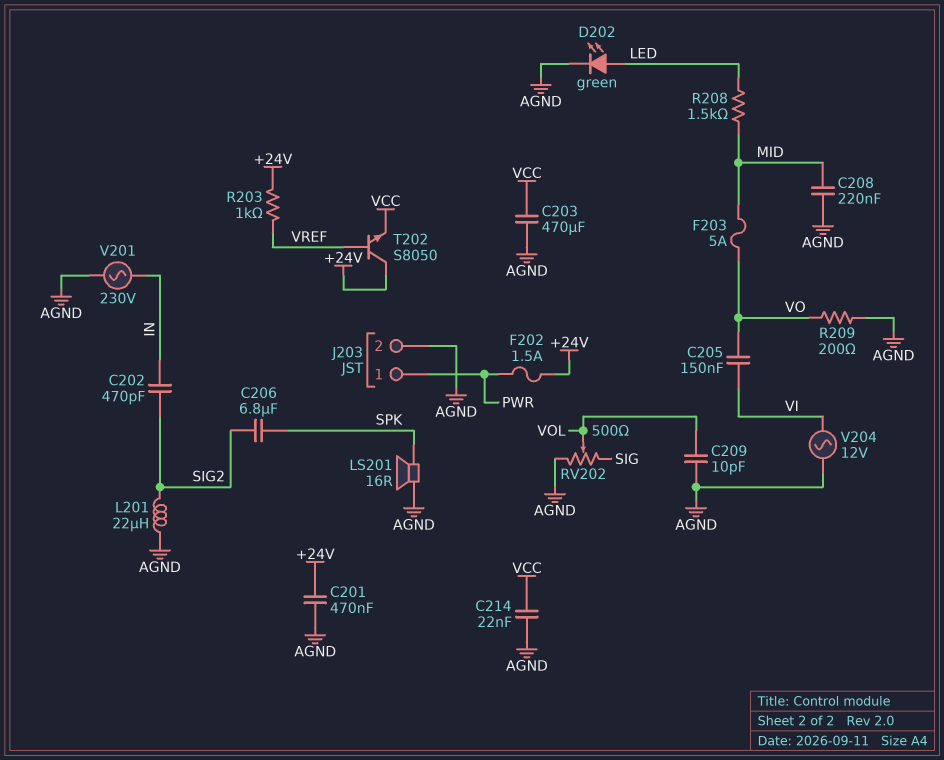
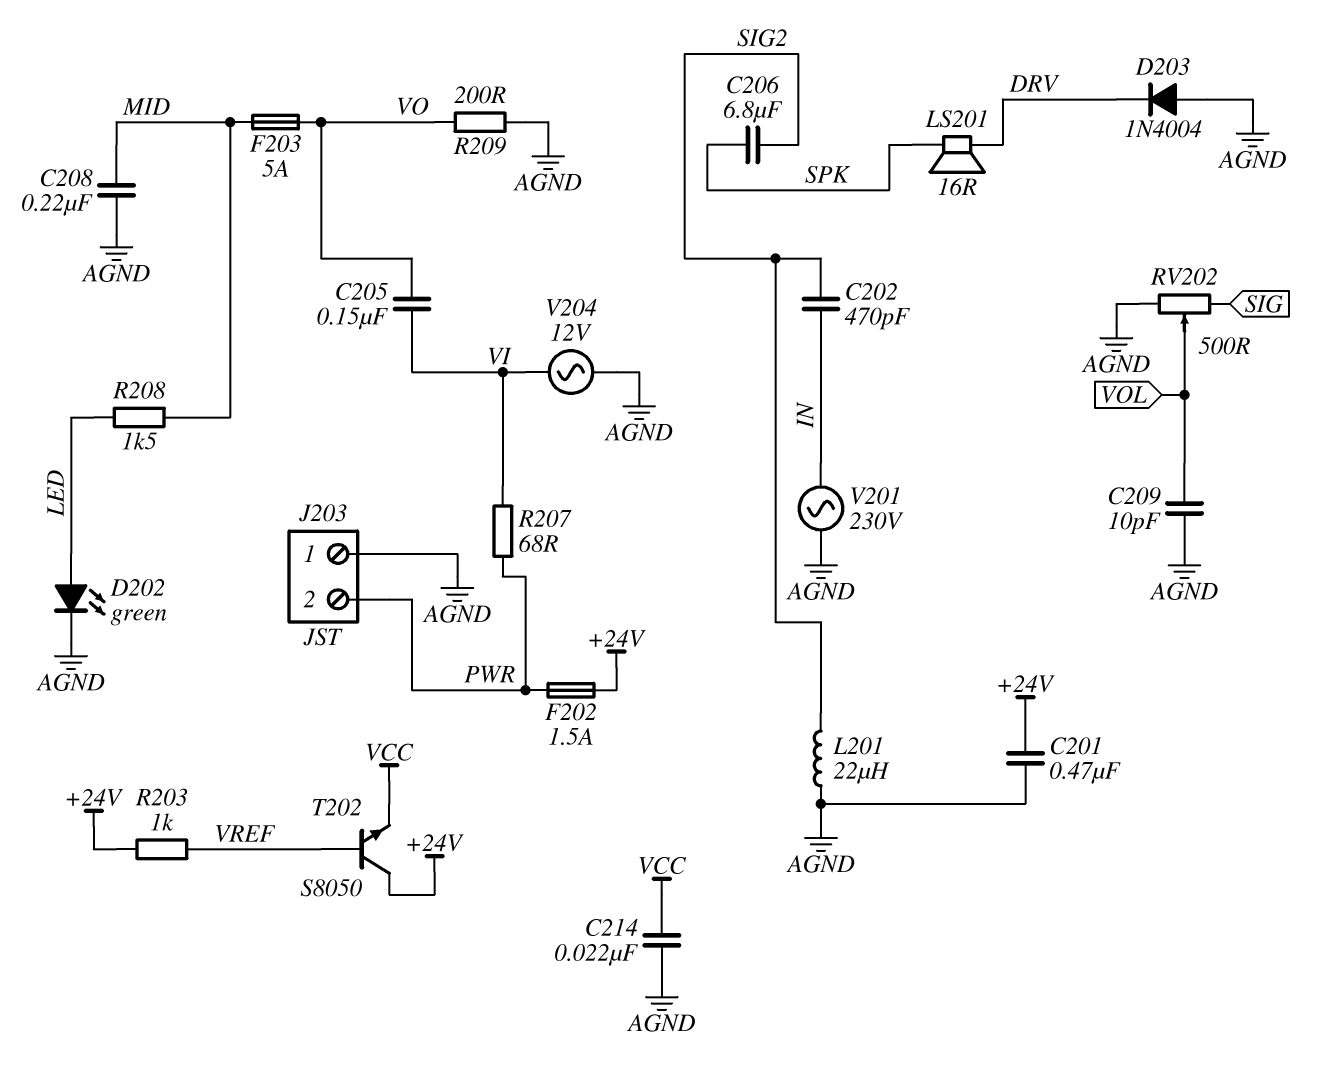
C203: 470uF (AGND, VCC) -> none
D203: none -> diode 1N4004 (A AGND, K DRV)
J203 pin 1: PWR -> AGND
J203 pin 2: AGND -> PWR
LS201: speaker 16R (AGND, SPK) -> speaker 16R (DRV, SPK)
R207: none -> 68 (PWR, VI)

